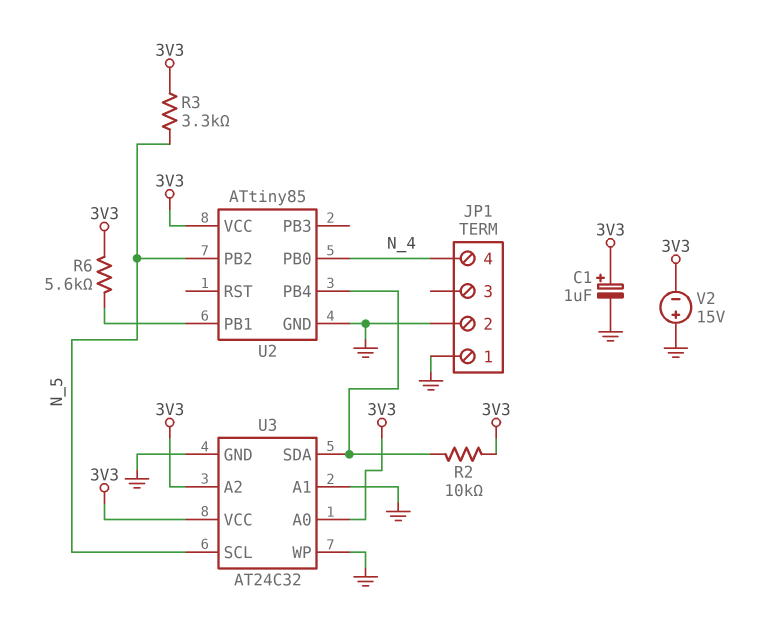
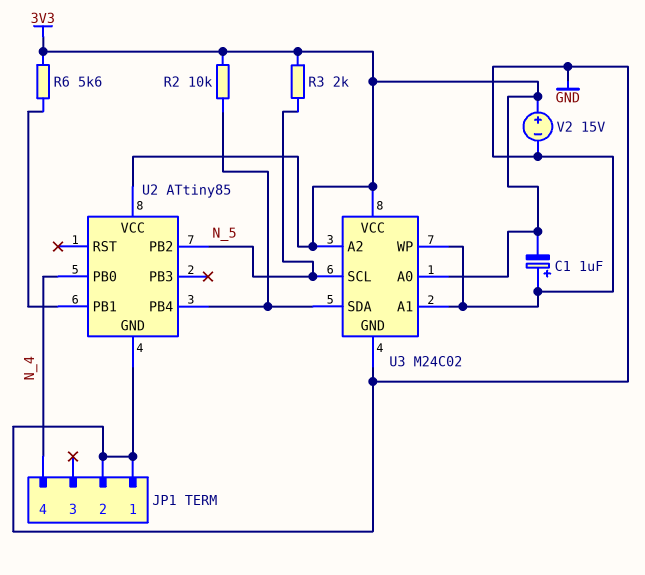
C1: 1uF (plus 3V3, minus GND) -> 1uF (plus GND, minus 3V3)
R3: 3.3k (3V3, N_5) -> 2k (3V3, N_5)
U3: AT24C32 -> M24C02
V2: 15V (plus GND, minus 3V3) -> 15V (plus 3V3, minus GND)

